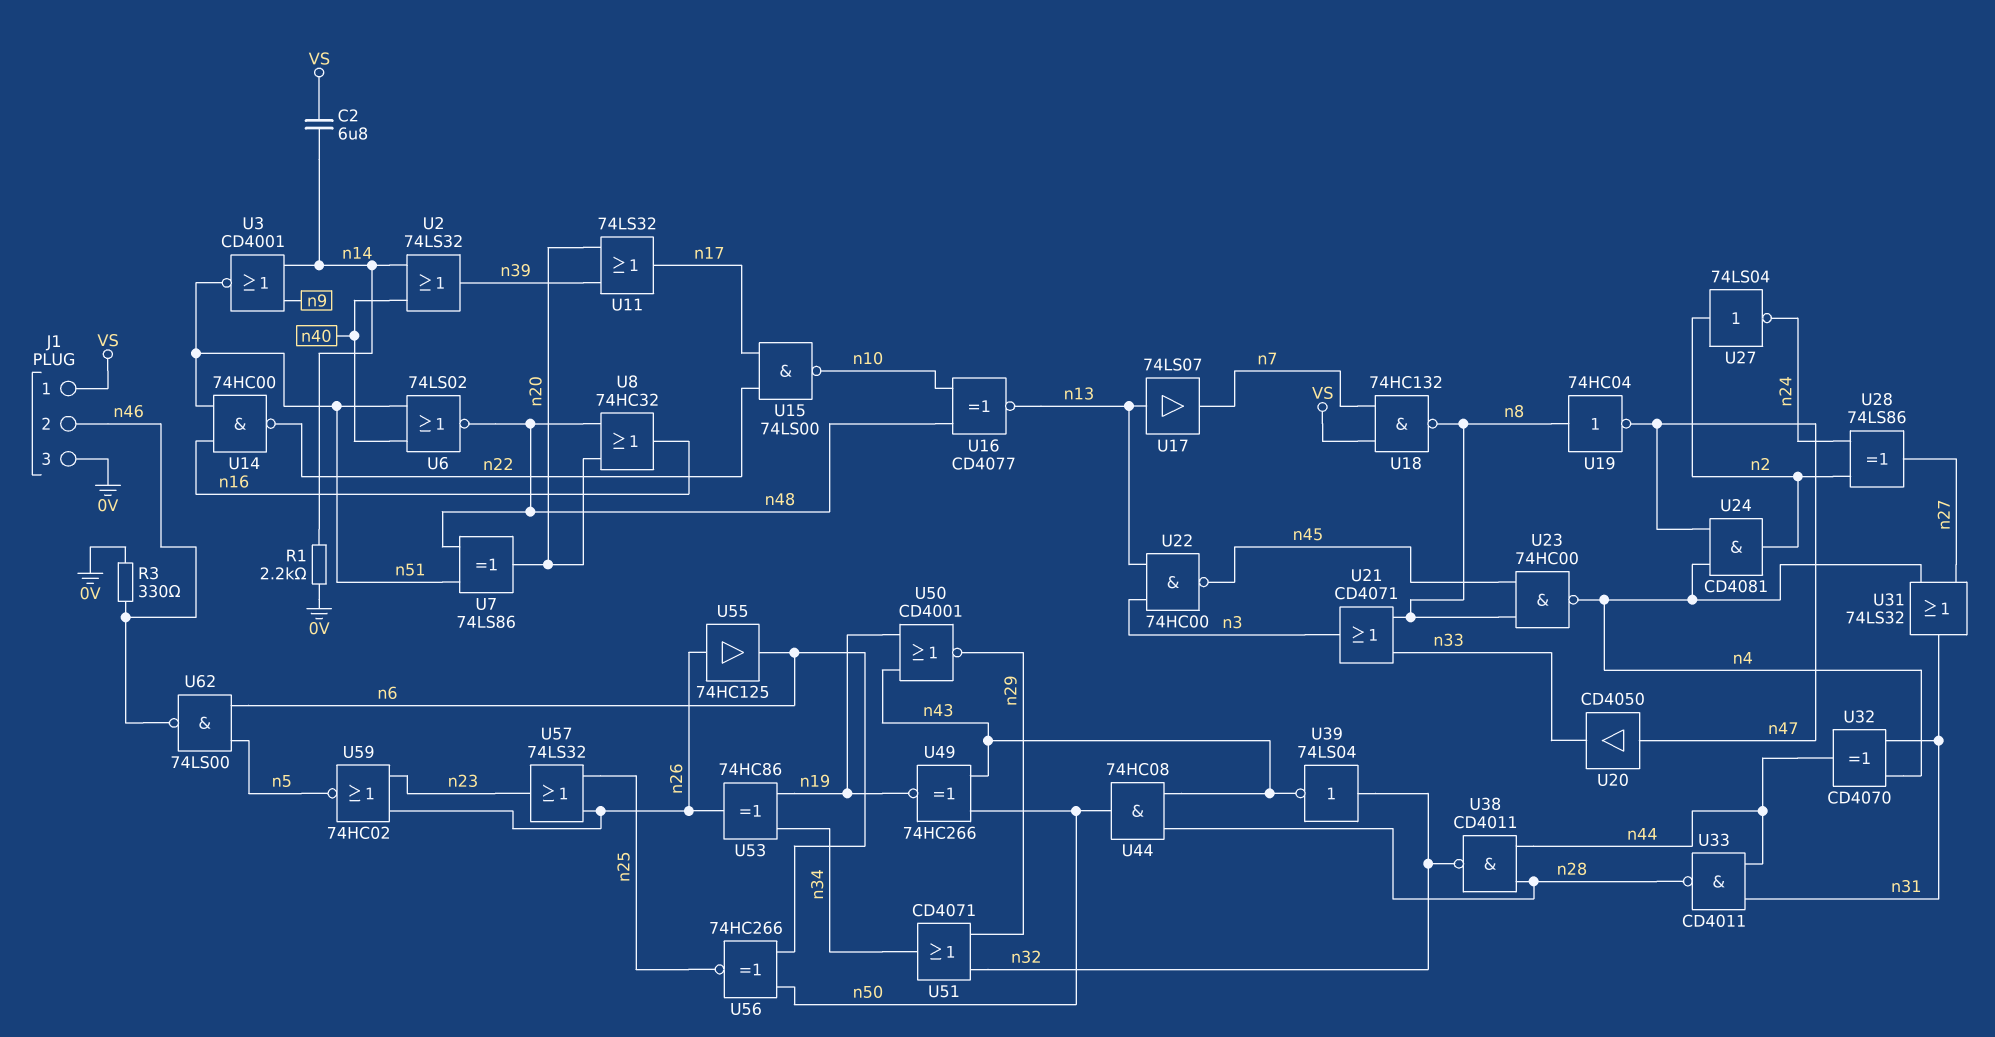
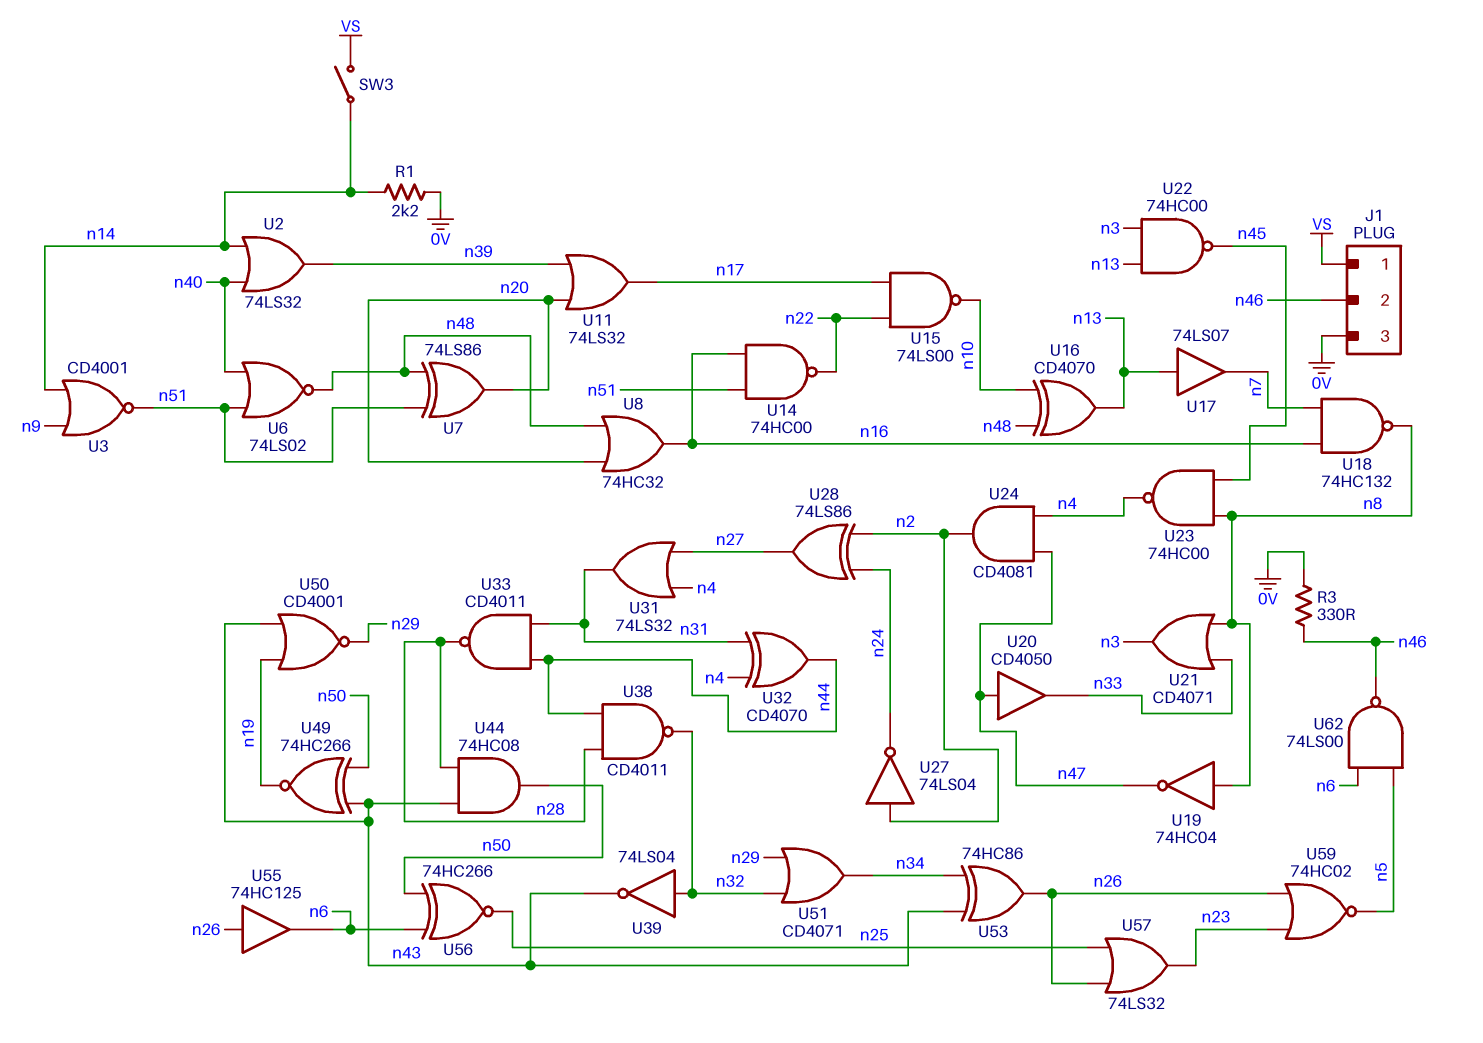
C2: 6.8uF (VS, n14) -> none
SW3: none -> switch (VS, n14)
U16: XNOR CD4077 (in n10, in n48, out n13) -> XOR CD4070 (in n10, in n48, out n13)
U18: NAND 74HC132 (in VS, in n7, out n8) -> NAND 74HC132 (in n7, in n16, out n8)
U53: XOR 74HC86 (in n19, in n34, out n26) -> XOR 74HC86 (in n34, in n43, out n26)

